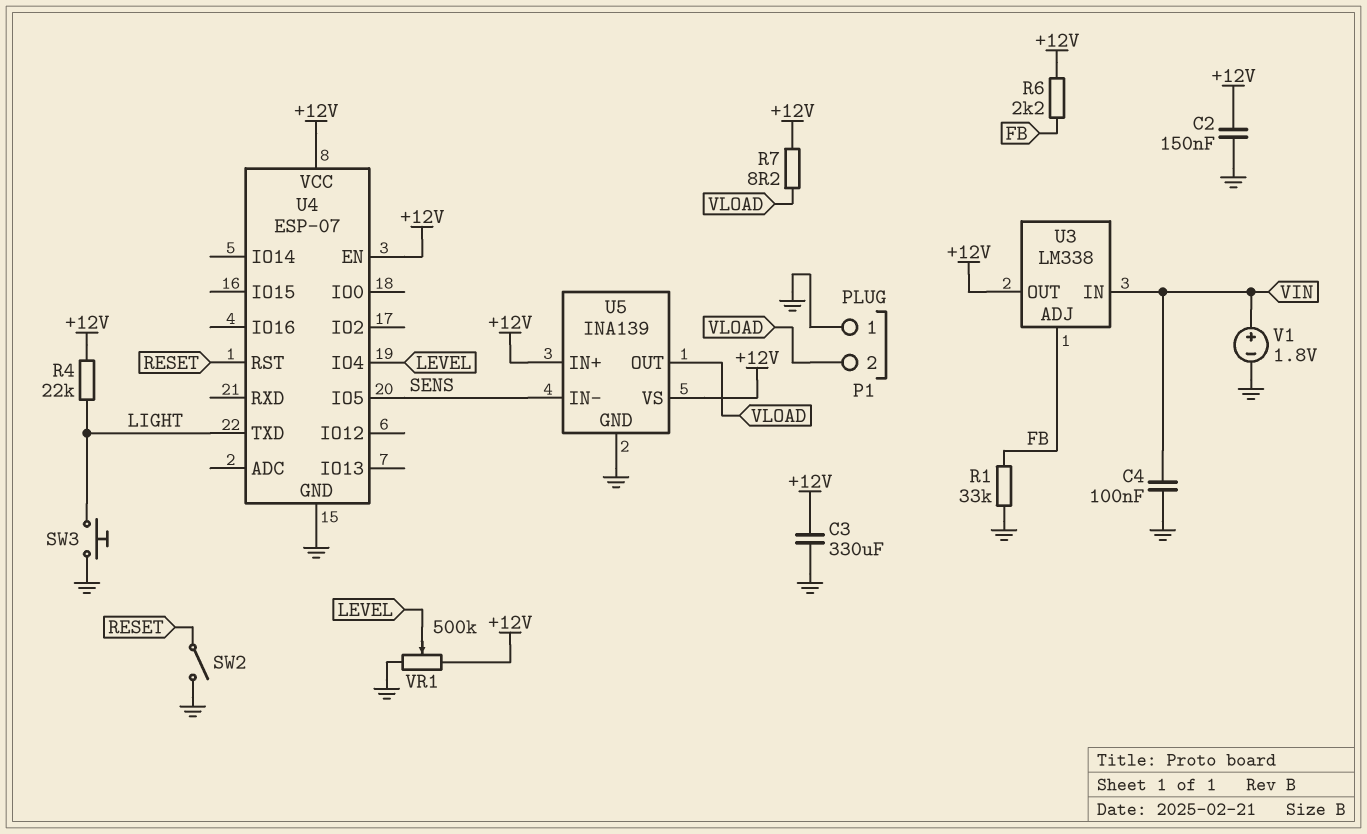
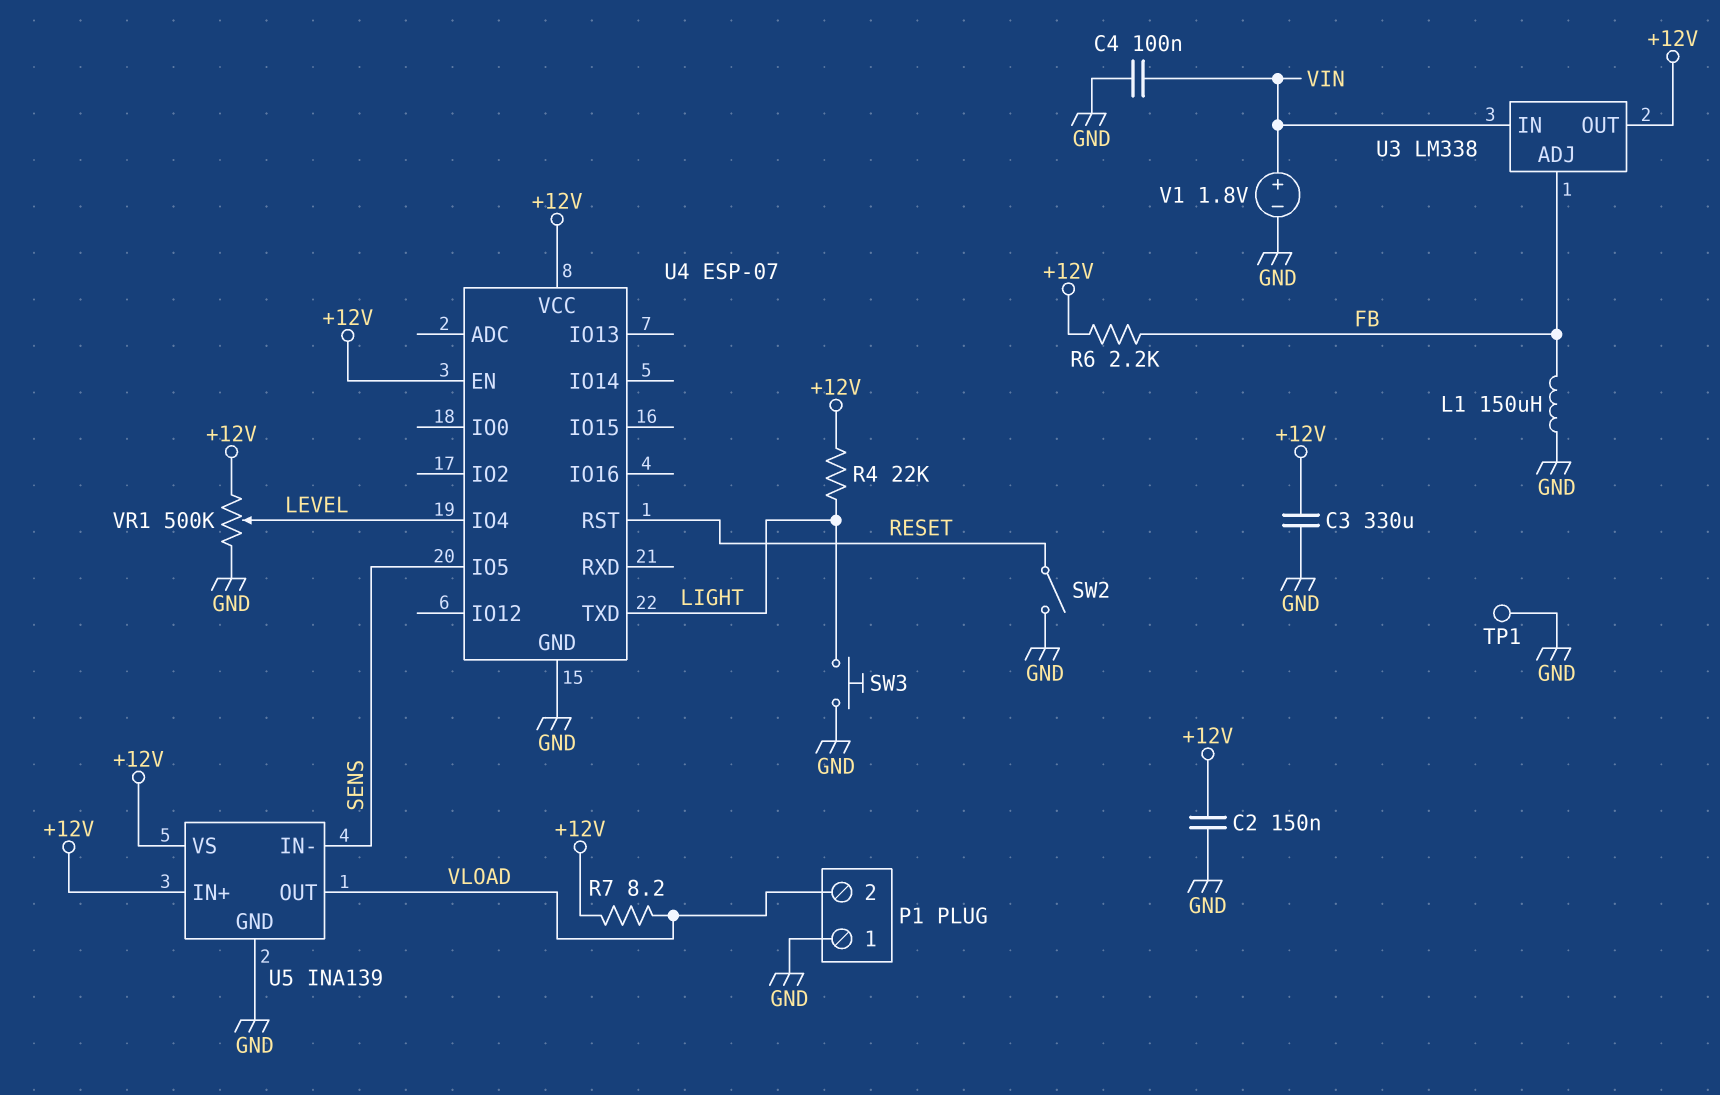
L1: none -> 150uH (FB, GND)
R1: 33k (FB, GND) -> none
TP1: none -> test point (GND)

